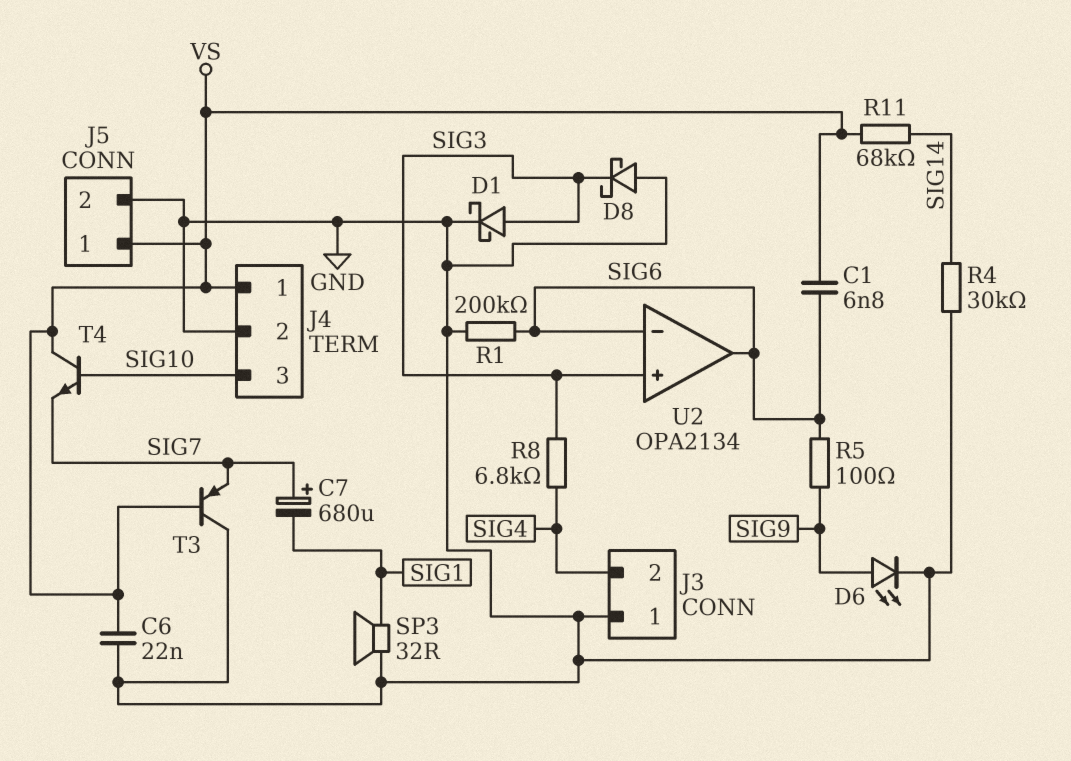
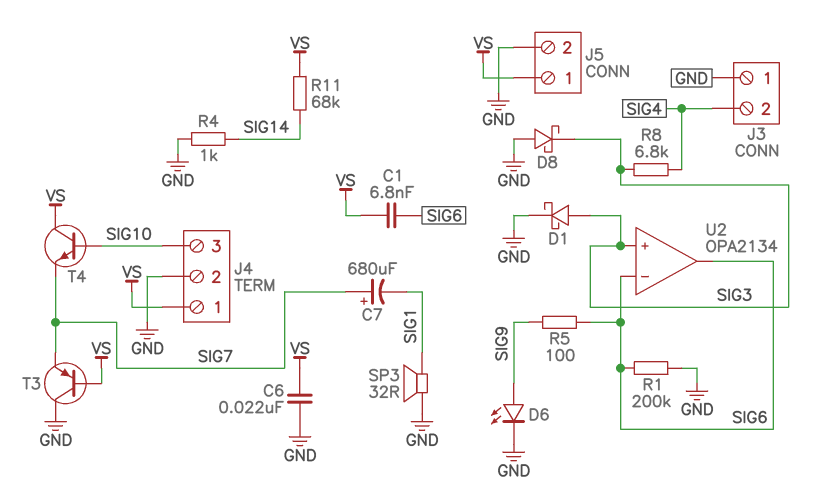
R4: 30k (GND, SIG14) -> 1k (GND, SIG14)

